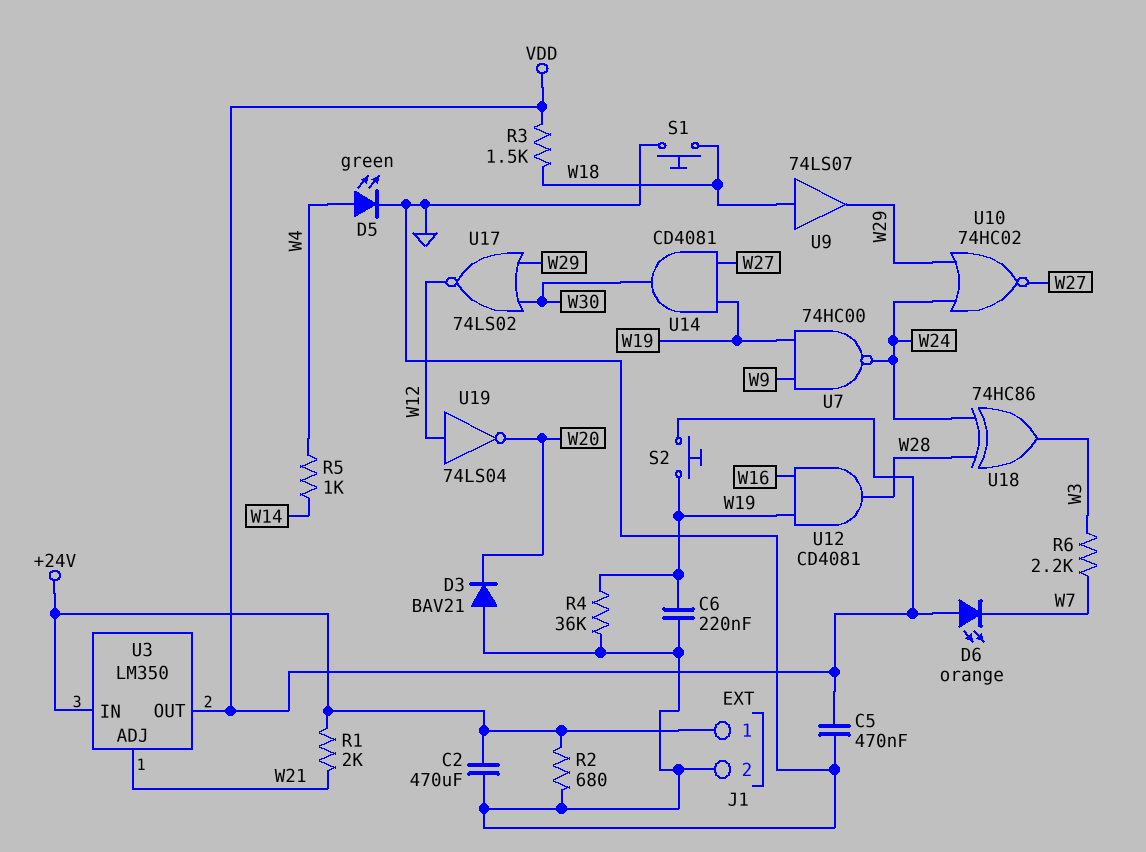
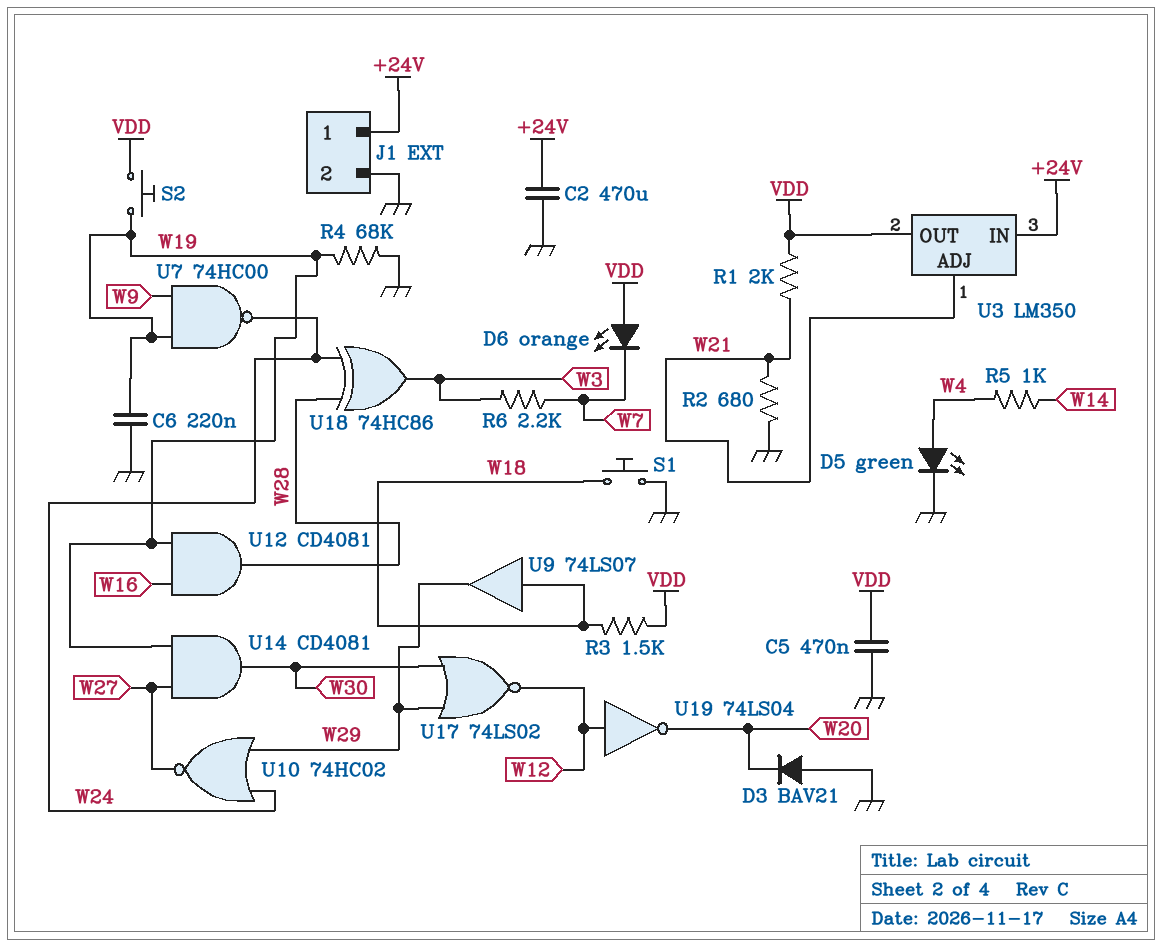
R1: 2k (+24V, W21) -> 2k (VDD, W21)
R2: 680 (+24V, GND) -> 680 (GND, W21)
R4: 36k (GND, W19) -> 68k (GND, W19)

